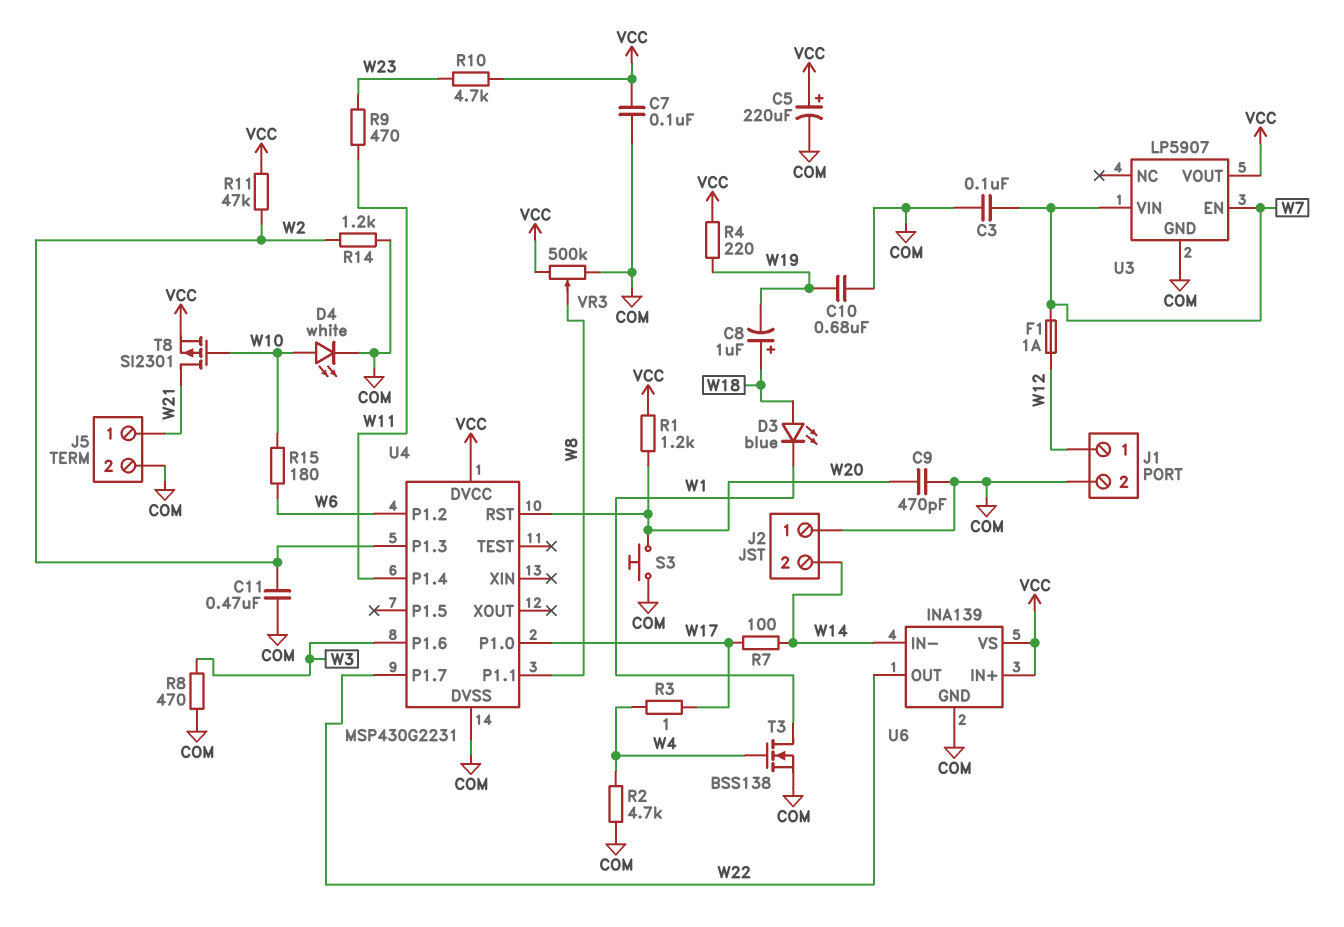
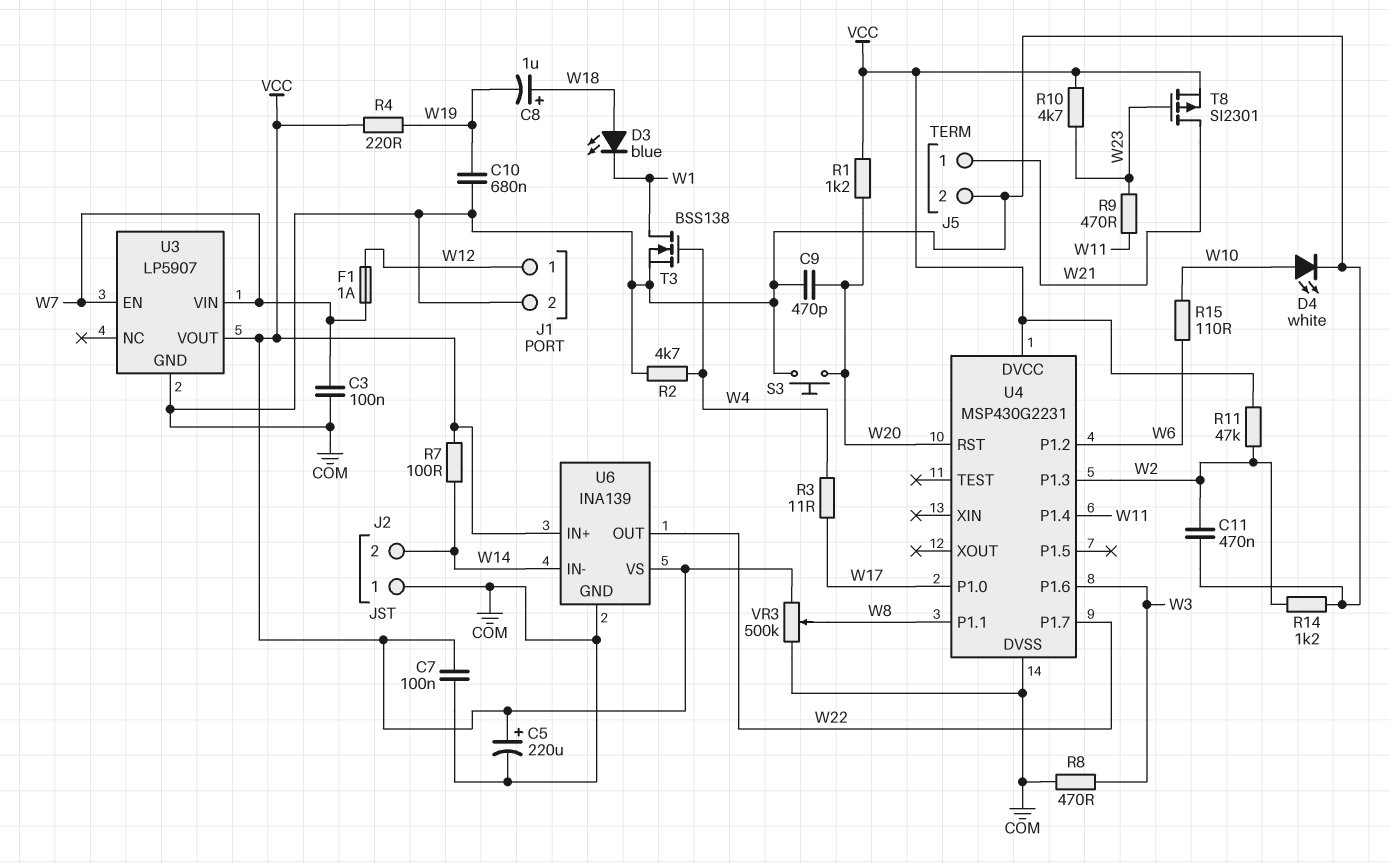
R3: 1 (W4, W17) -> 11 (W4, W17)
R7: 100 (W14, W17) -> 100 (VCC, W14)
R15: 180 (W6, W10) -> 110 (W6, W10)
T8: PMOS SI2301 (G W10, D W21, S VCC) -> PMOS SI2301 (G W23, D W21, S VCC)

